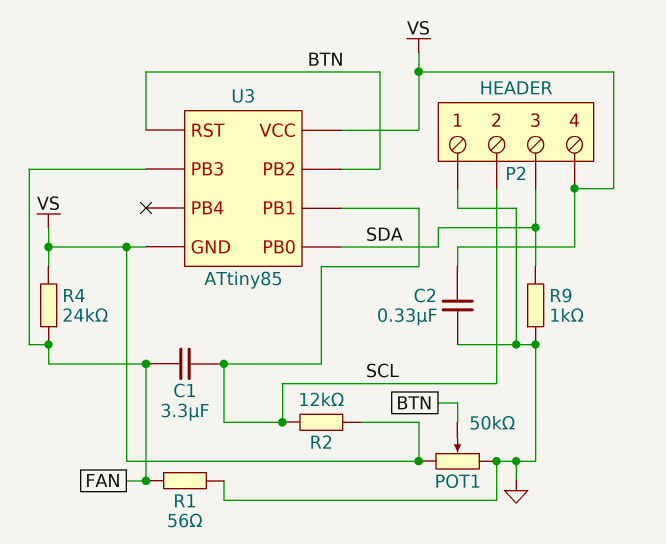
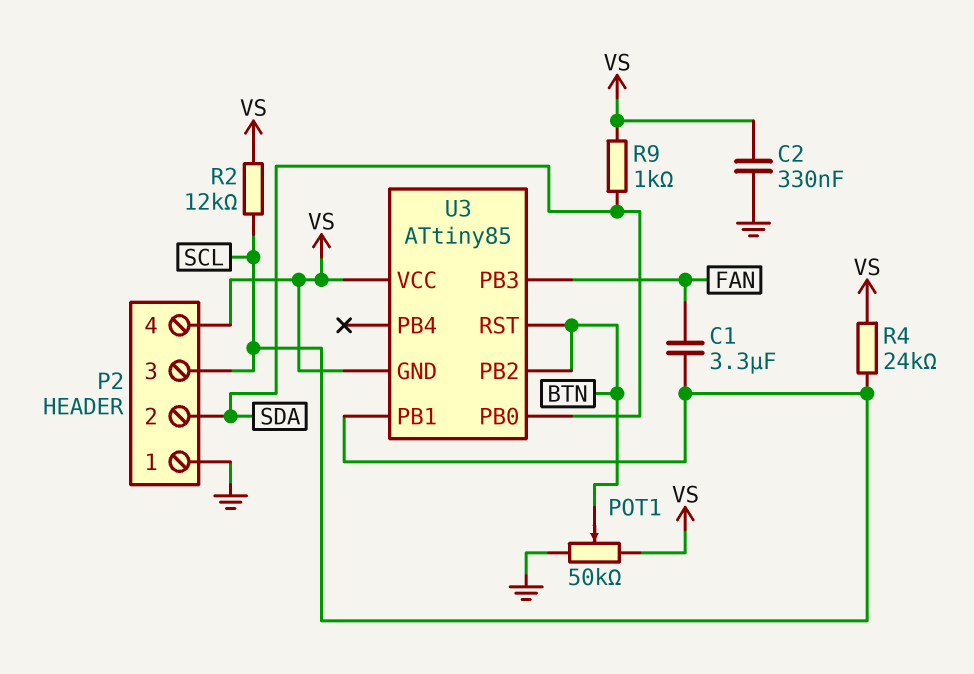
P2 pin 2: SCL -> SDA
P2 pin 3: SDA -> SCL
R1: 56 (FAN, GND) -> none
R4: 24k (FAN, VS) -> 24k (SCL, VS)
R9: 1k (GND, SDA) -> 1k (SDA, VS)

